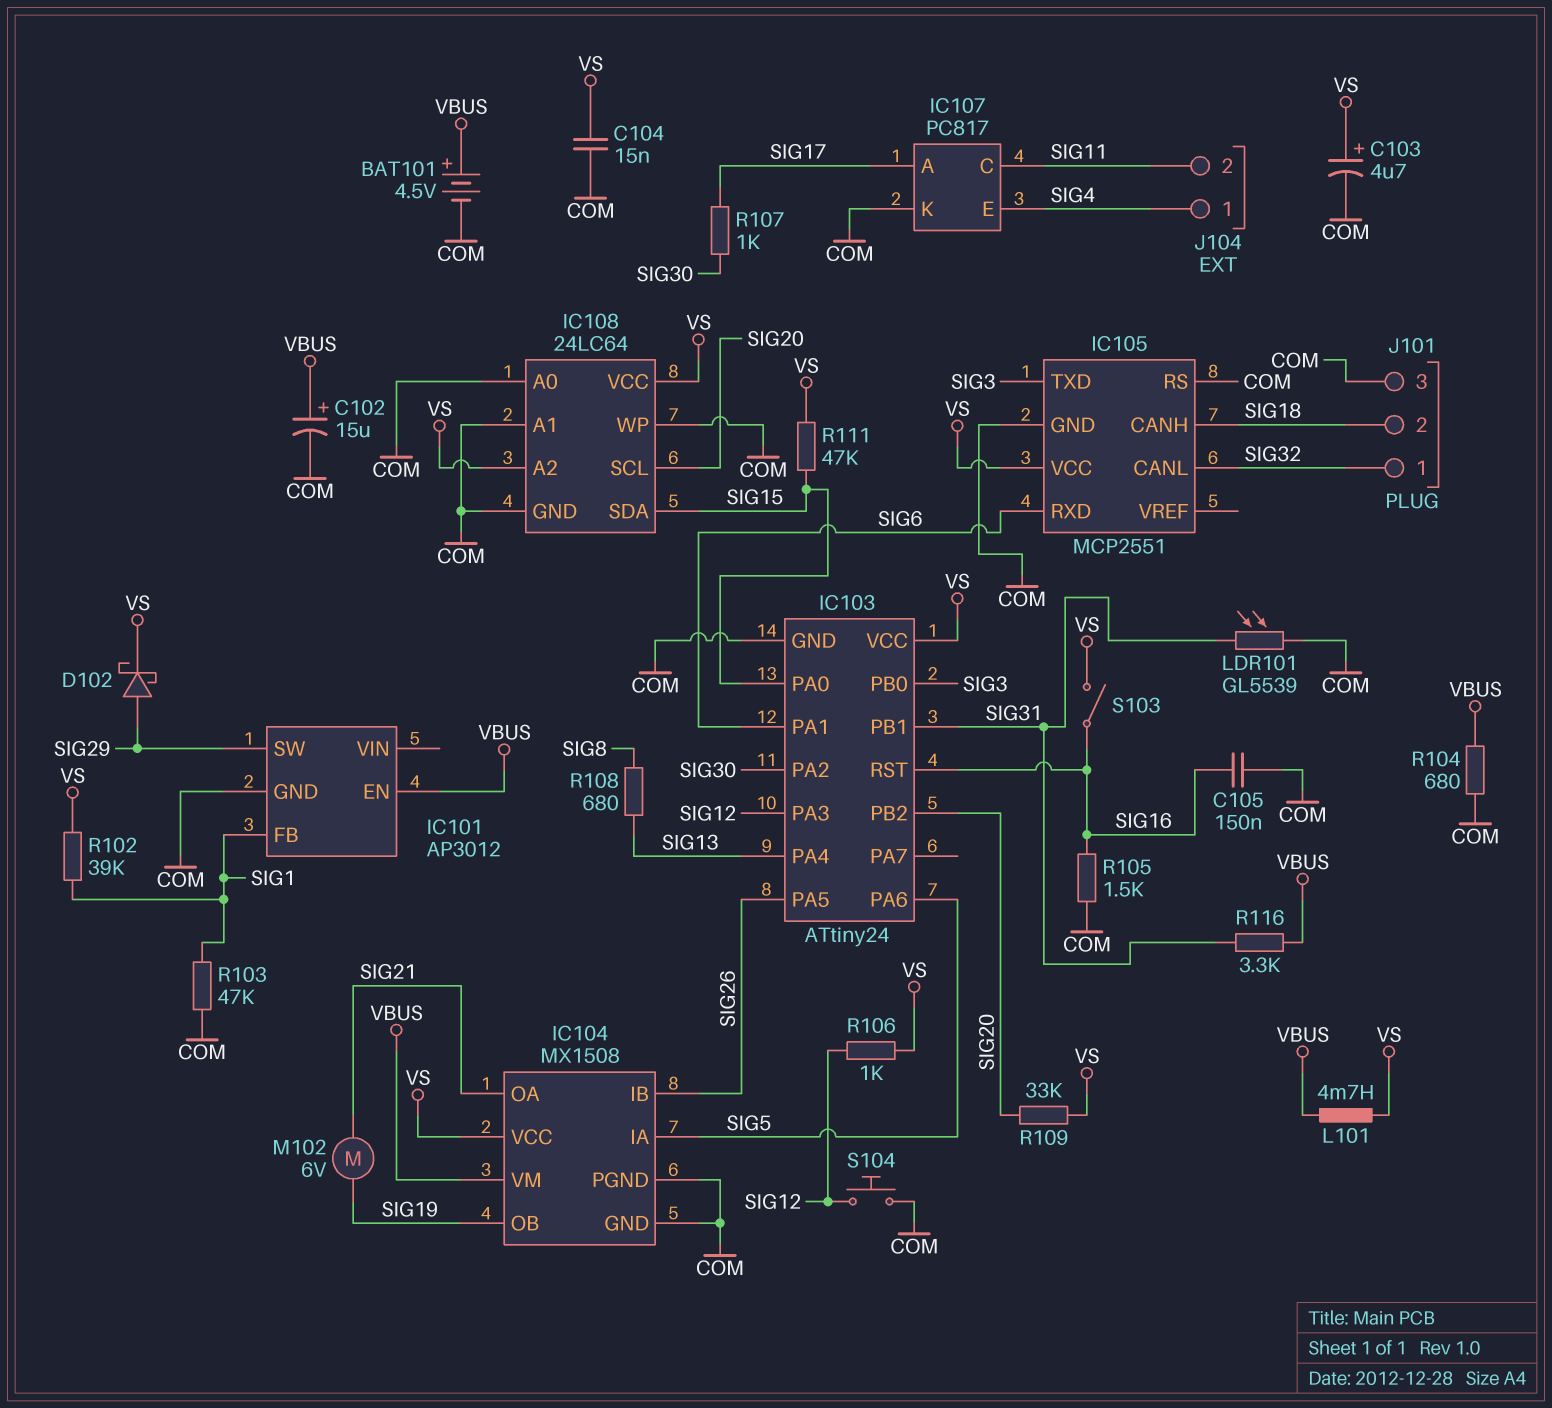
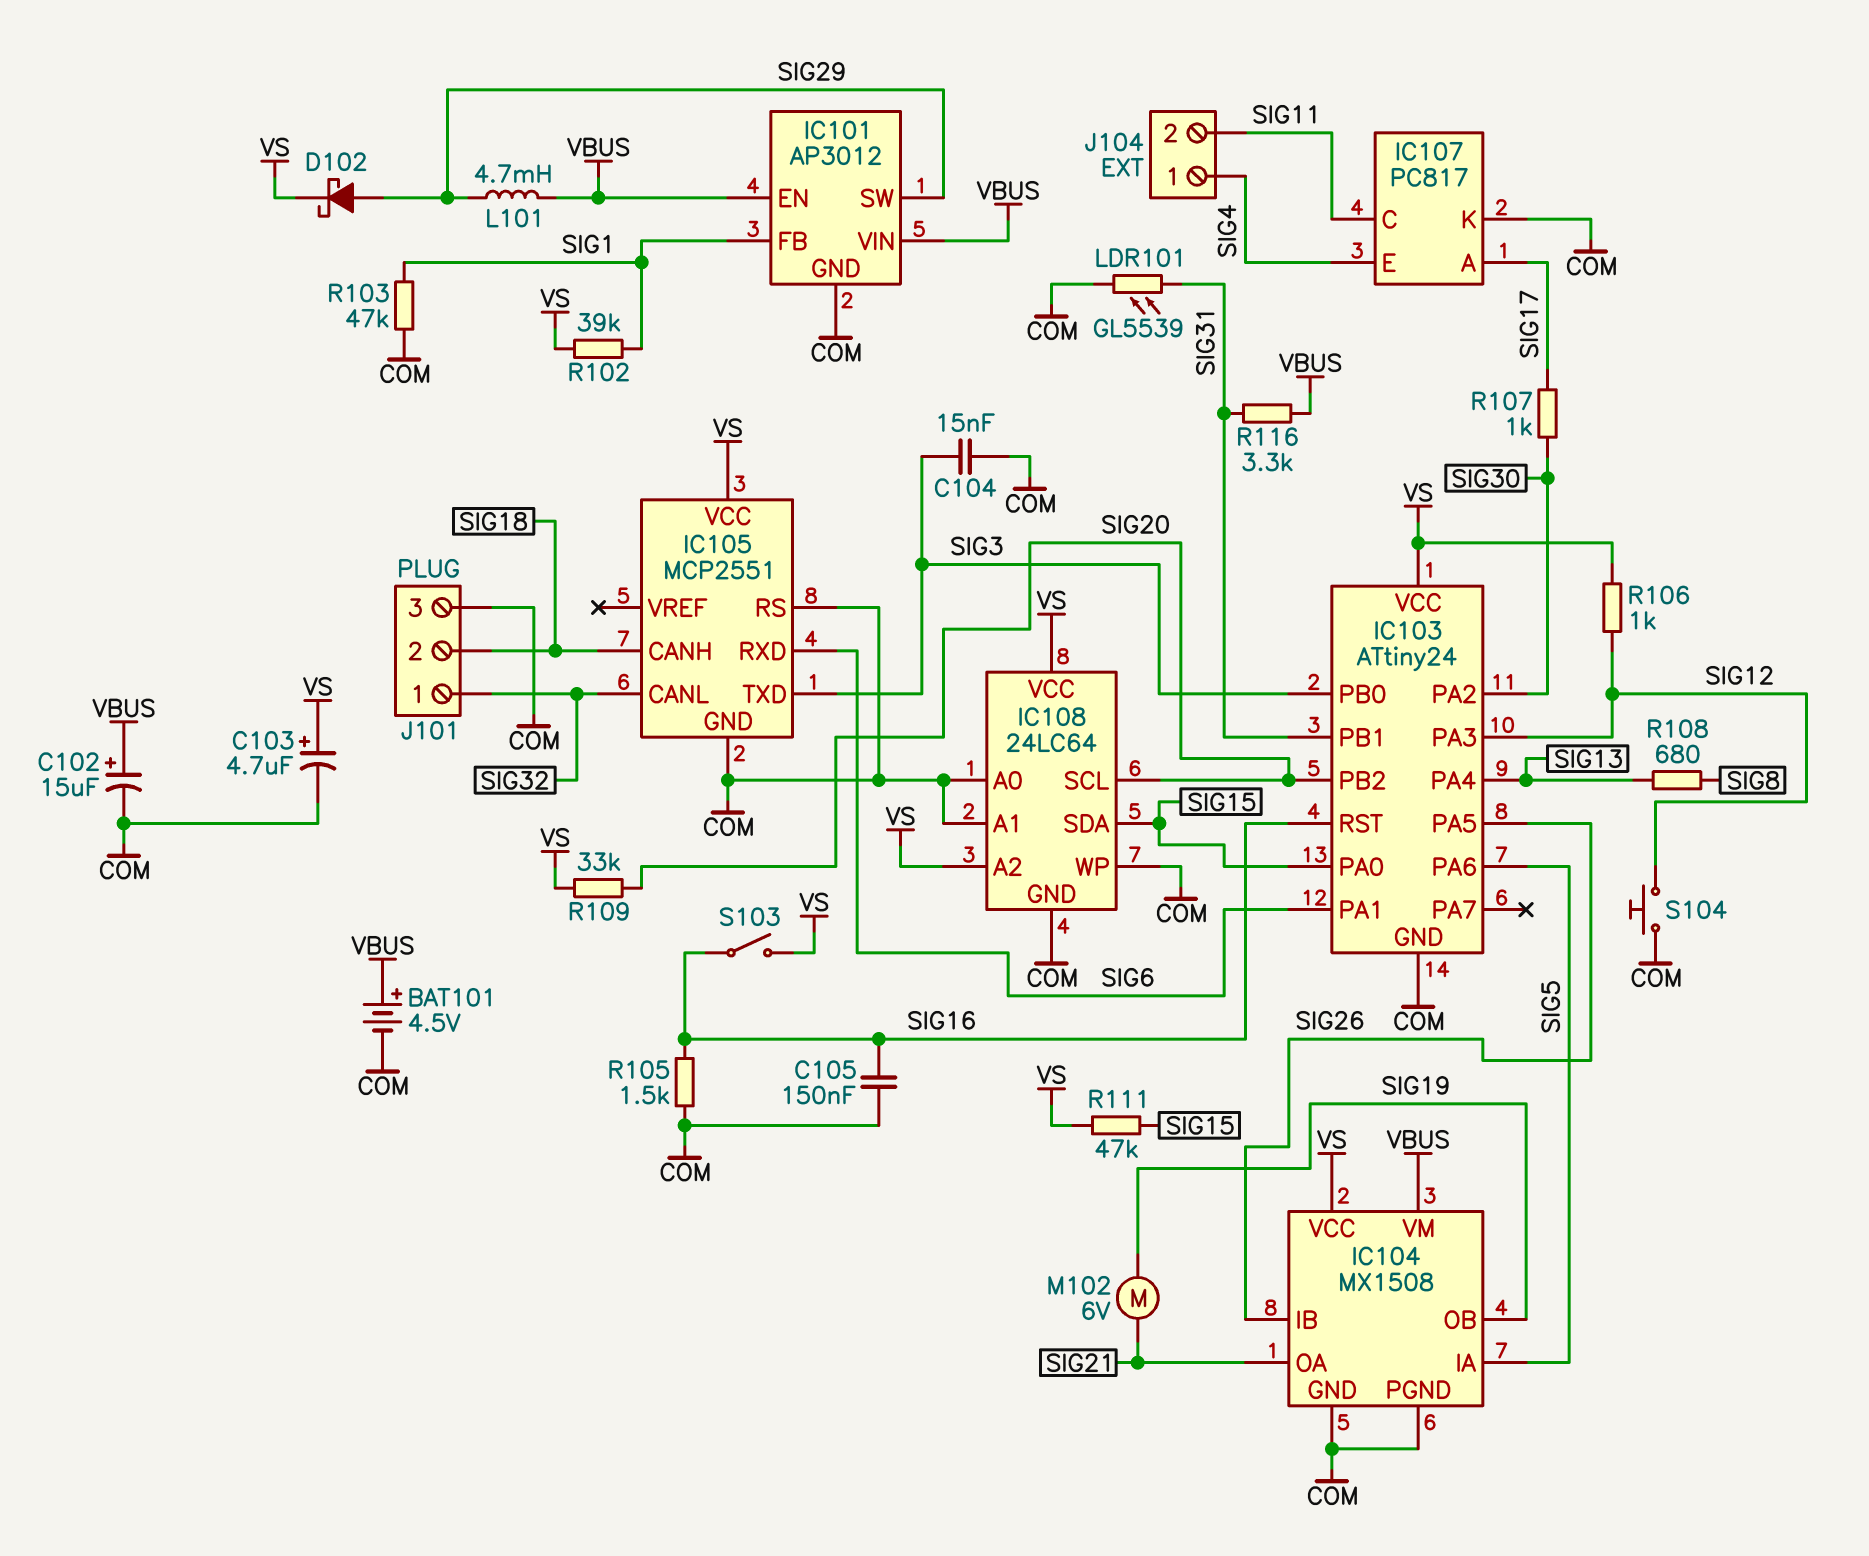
C104: 15nF (COM, VS) -> 15nF (COM, SIG3)
IC101 pin VIN: none -> VBUS
L101: 4.7mH (VBUS, VS) -> 4.7mH (SIG29, VBUS)
R104: 680 (COM, VBUS) -> none

